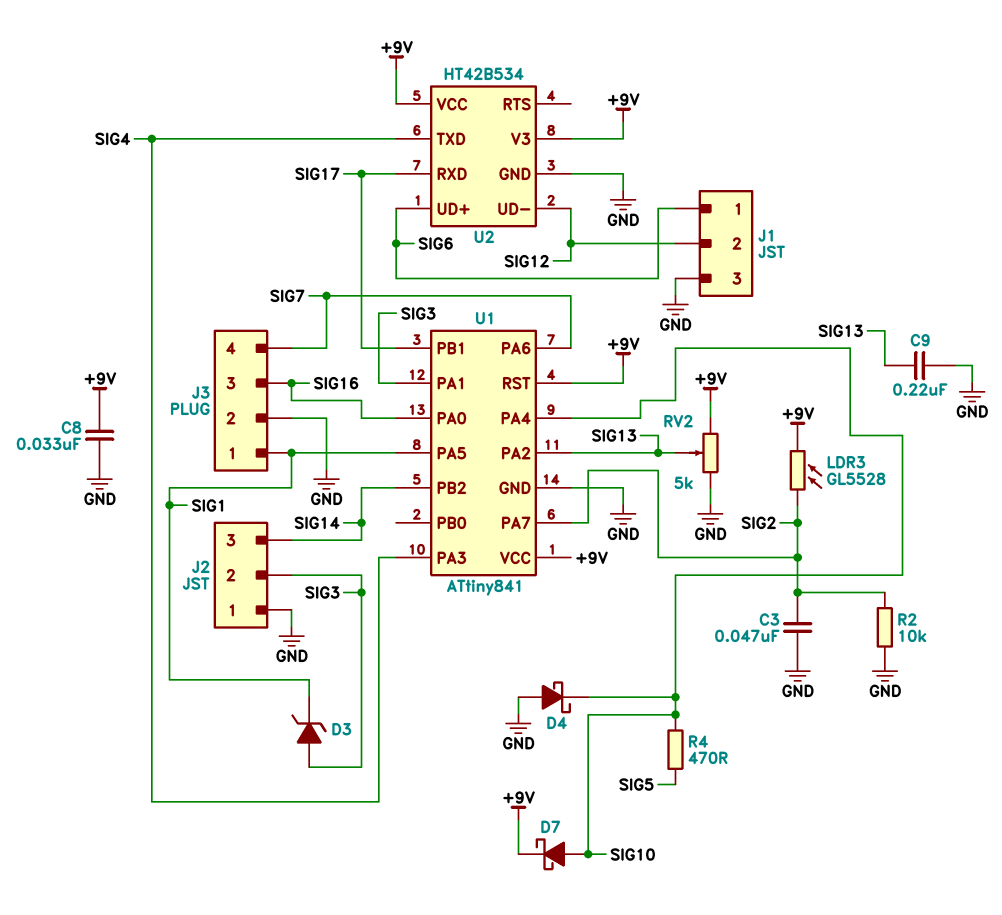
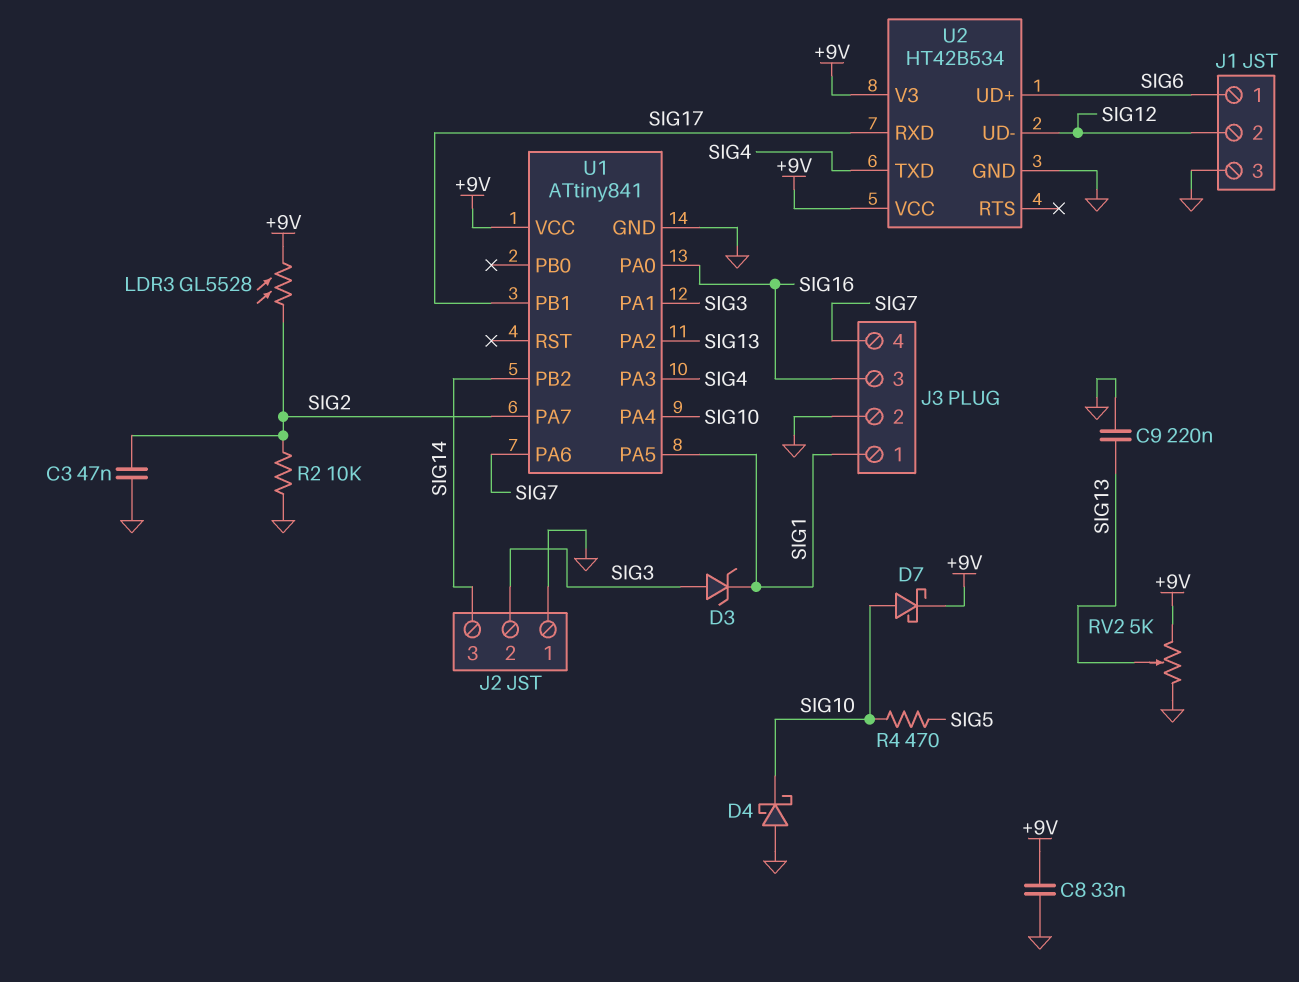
U1 pin RST: +9V -> none

